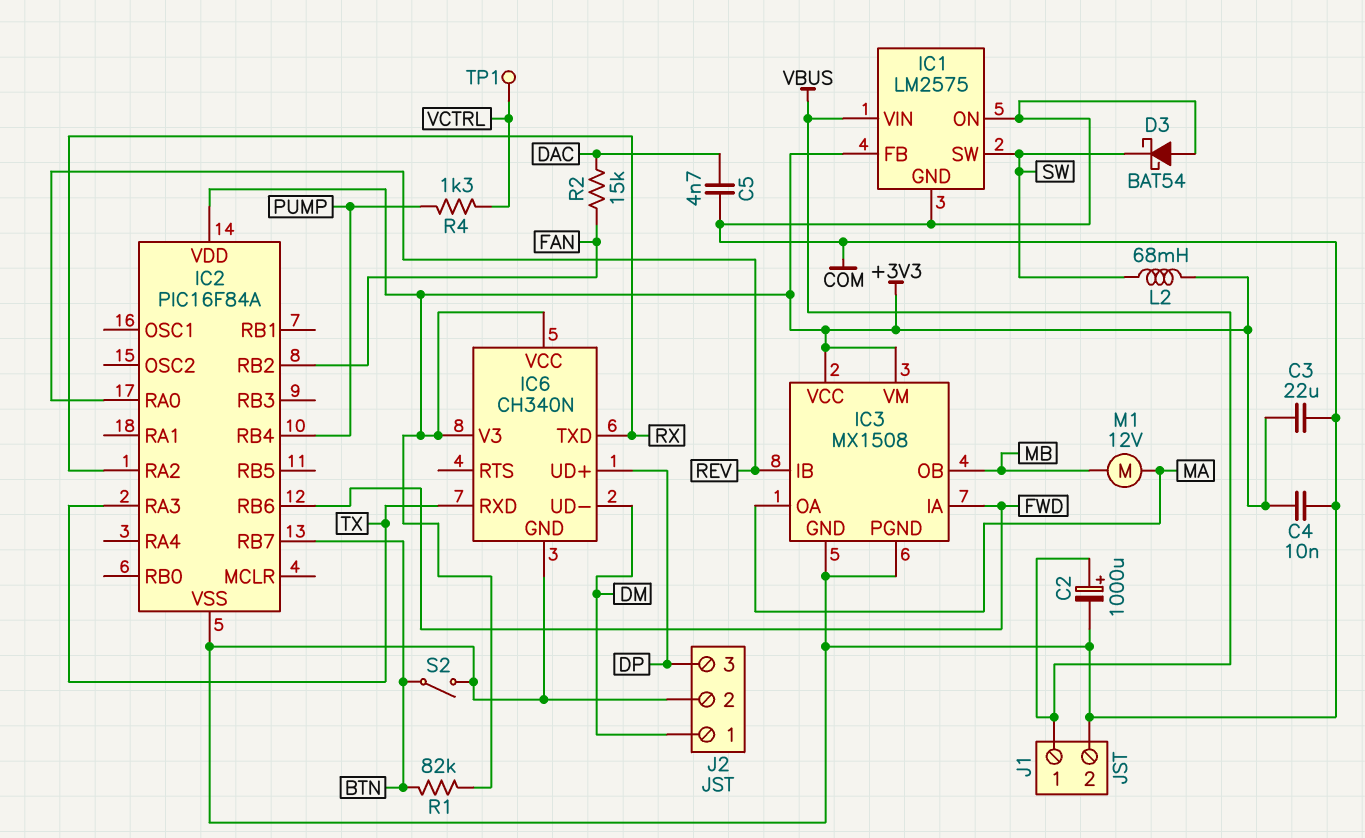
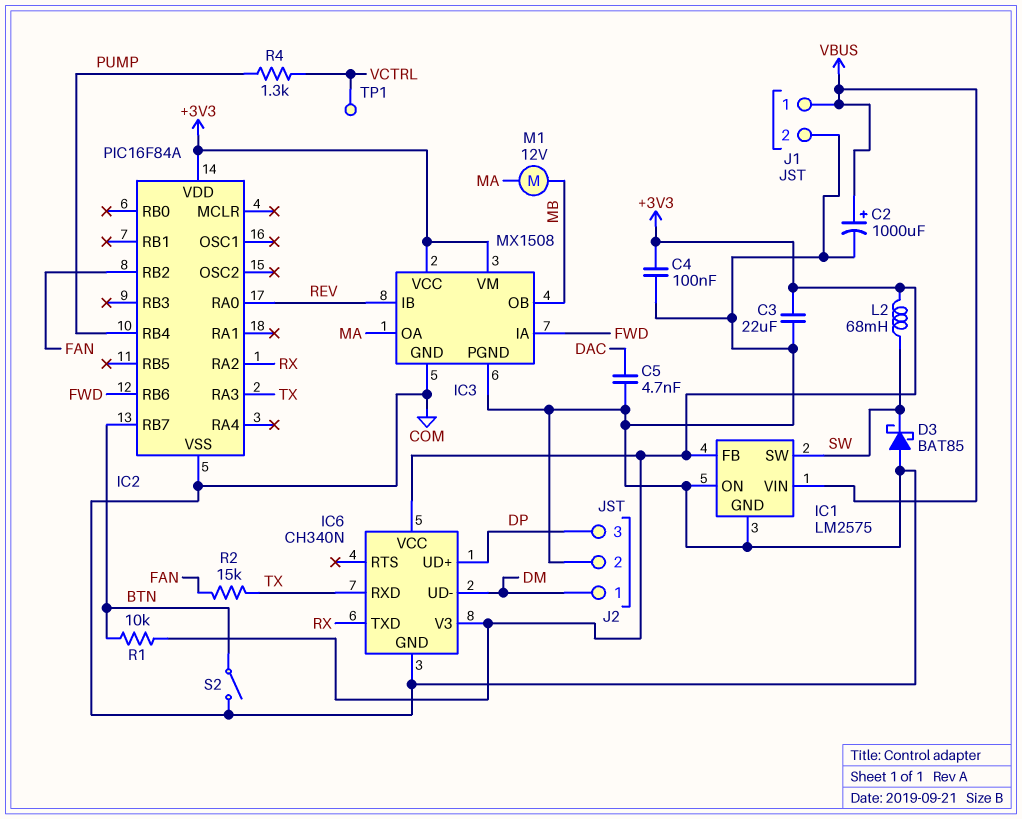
C4: 10nF (+3V3, COM) -> 100nF (+3V3, COM)
D3: schottky BAT54 (A COM, K SW) -> schottky BAT85 (A COM, K SW)
R1: 82k (+3V3, BTN) -> 10k (+3V3, BTN)
R2: 15k (DAC, FAN) -> 15k (FAN, TX)

